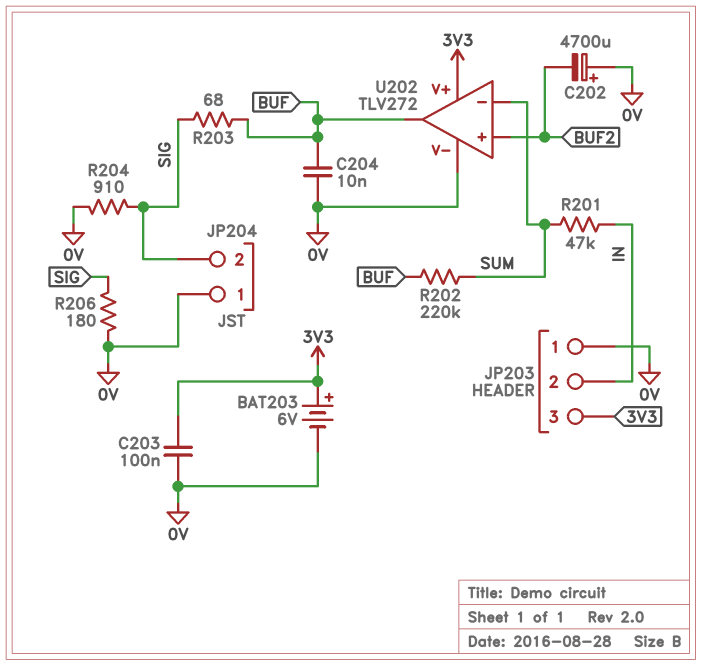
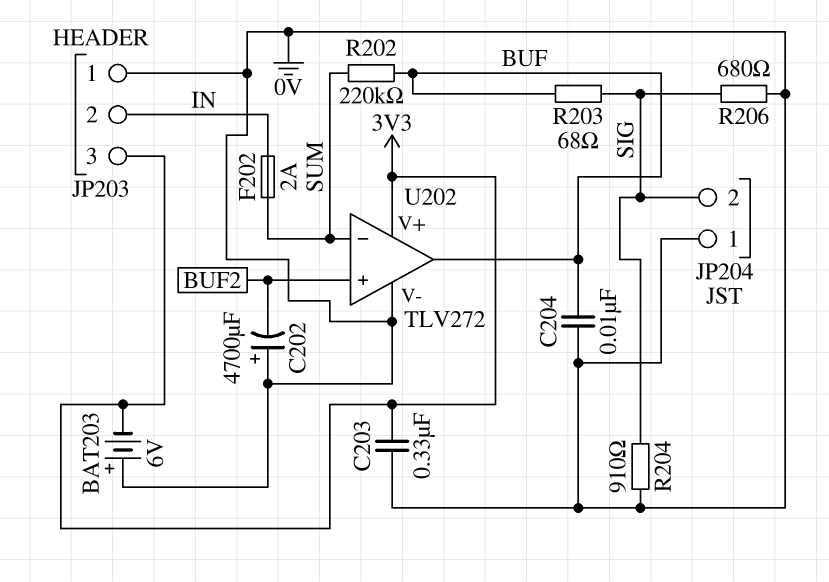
BAT203: 6V (plus 3V3, minus 0V) -> 6V (plus 0V, minus 3V3)
C203: 100nF (0V, 3V3) -> 330nF (0V, 3V3)
F202: none -> 2A (IN, SUM)
R201: 47k (IN, SUM) -> none
R206: 180 (0V, SIG) -> 680 (0V, SIG)

